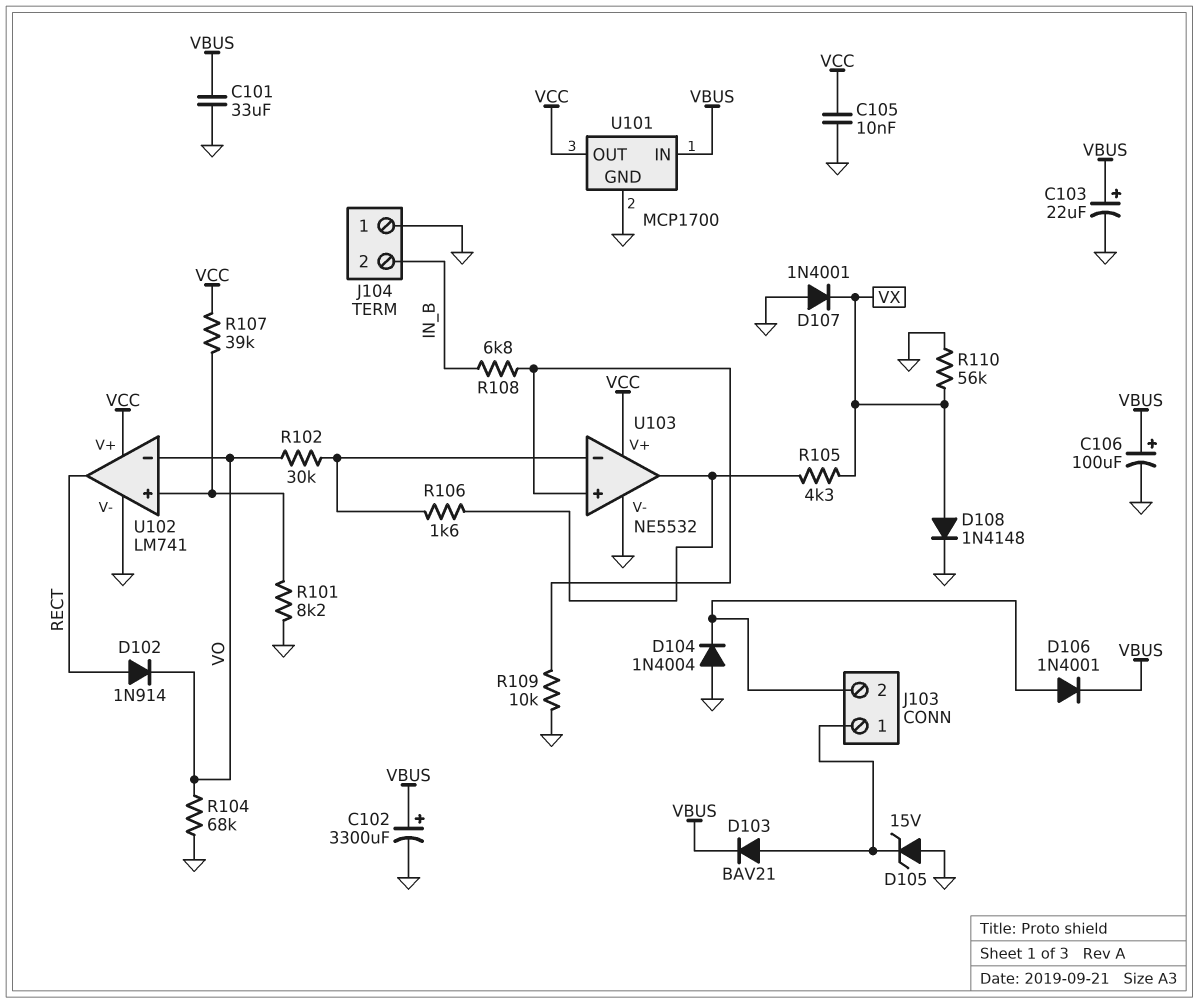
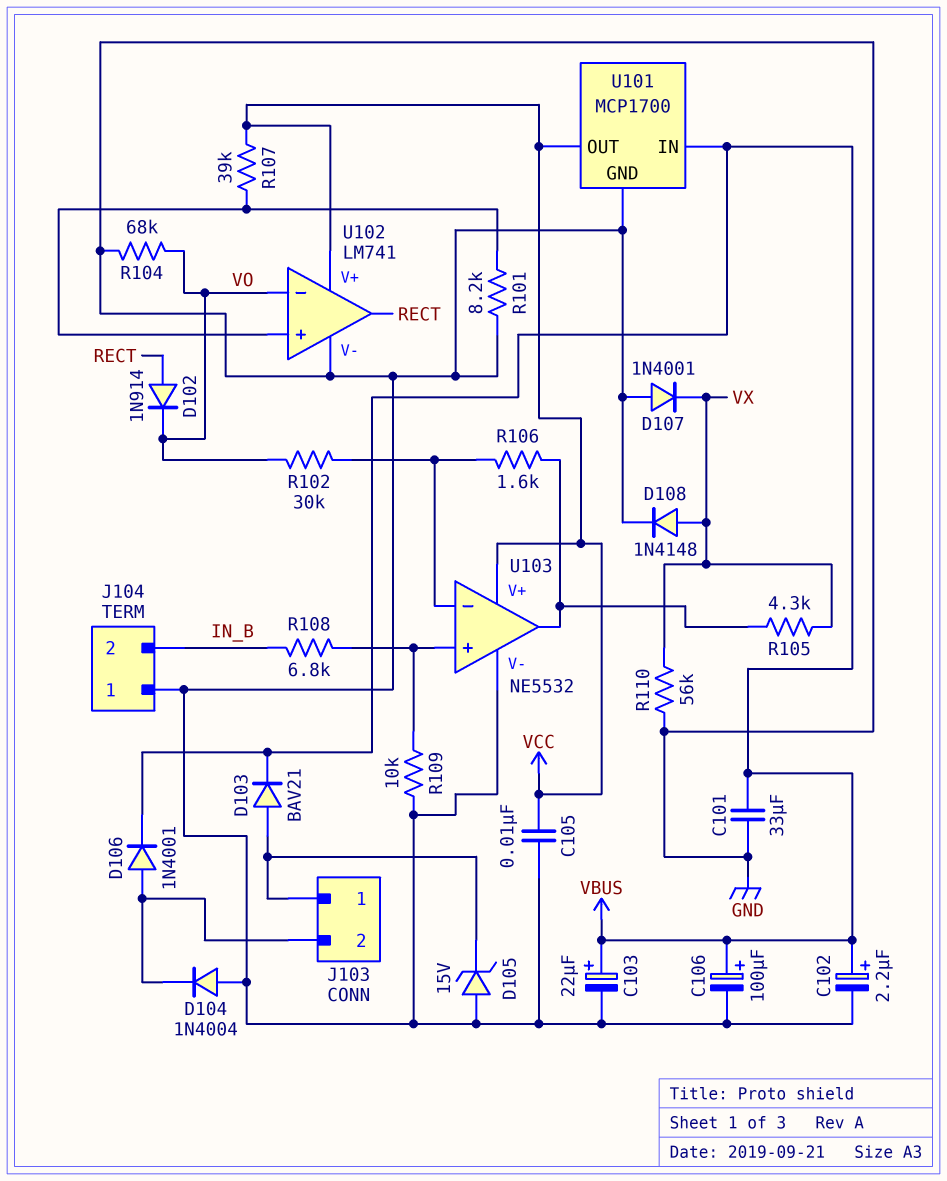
C102: 3300uF (plus VBUS, minus GND) -> 2.2uF (plus VBUS, minus GND)

